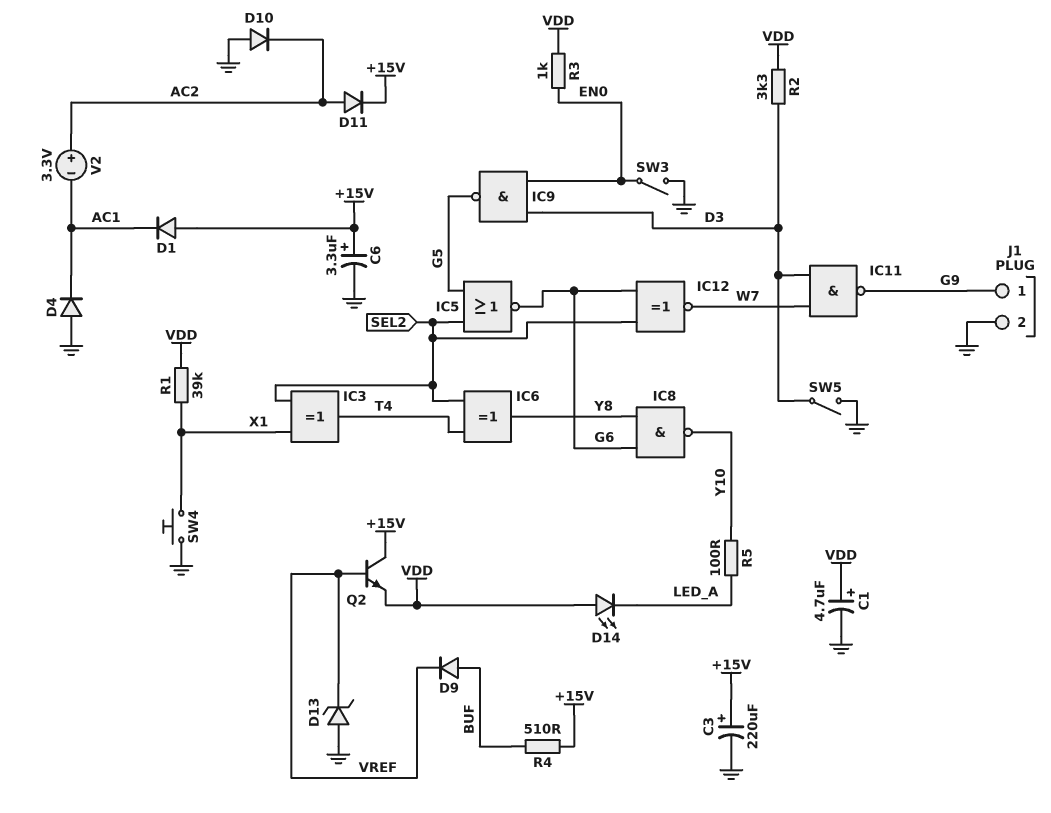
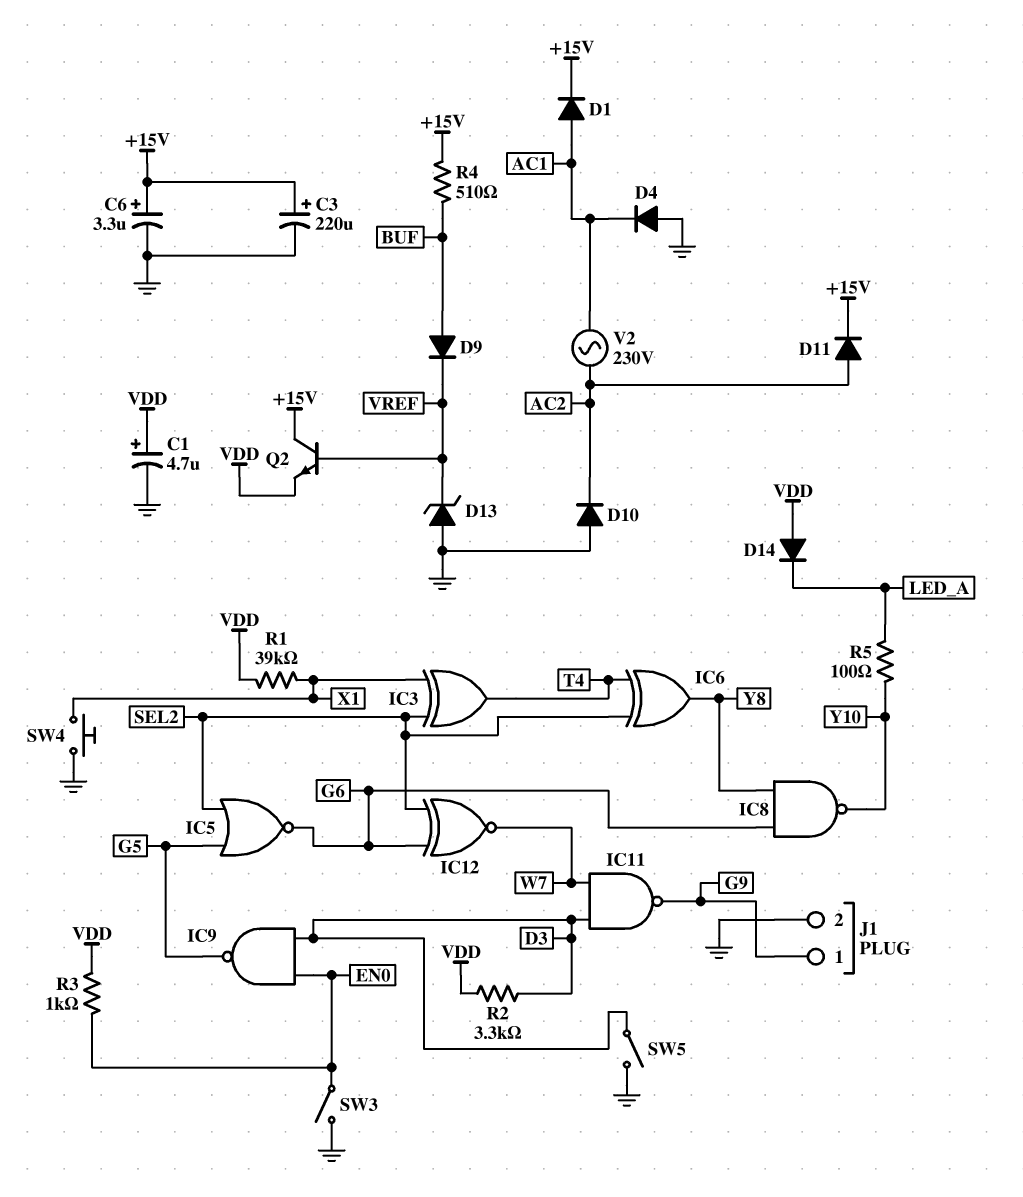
D1: diode (A +15V, K AC1) -> diode (A AC1, K +15V)
D14: LED (A VDD, K LED_A) -> diode (A VDD, K LED_A)
V2: 3.3V (plus AC2, minus AC1) -> AC 230V (AC1, AC2)

